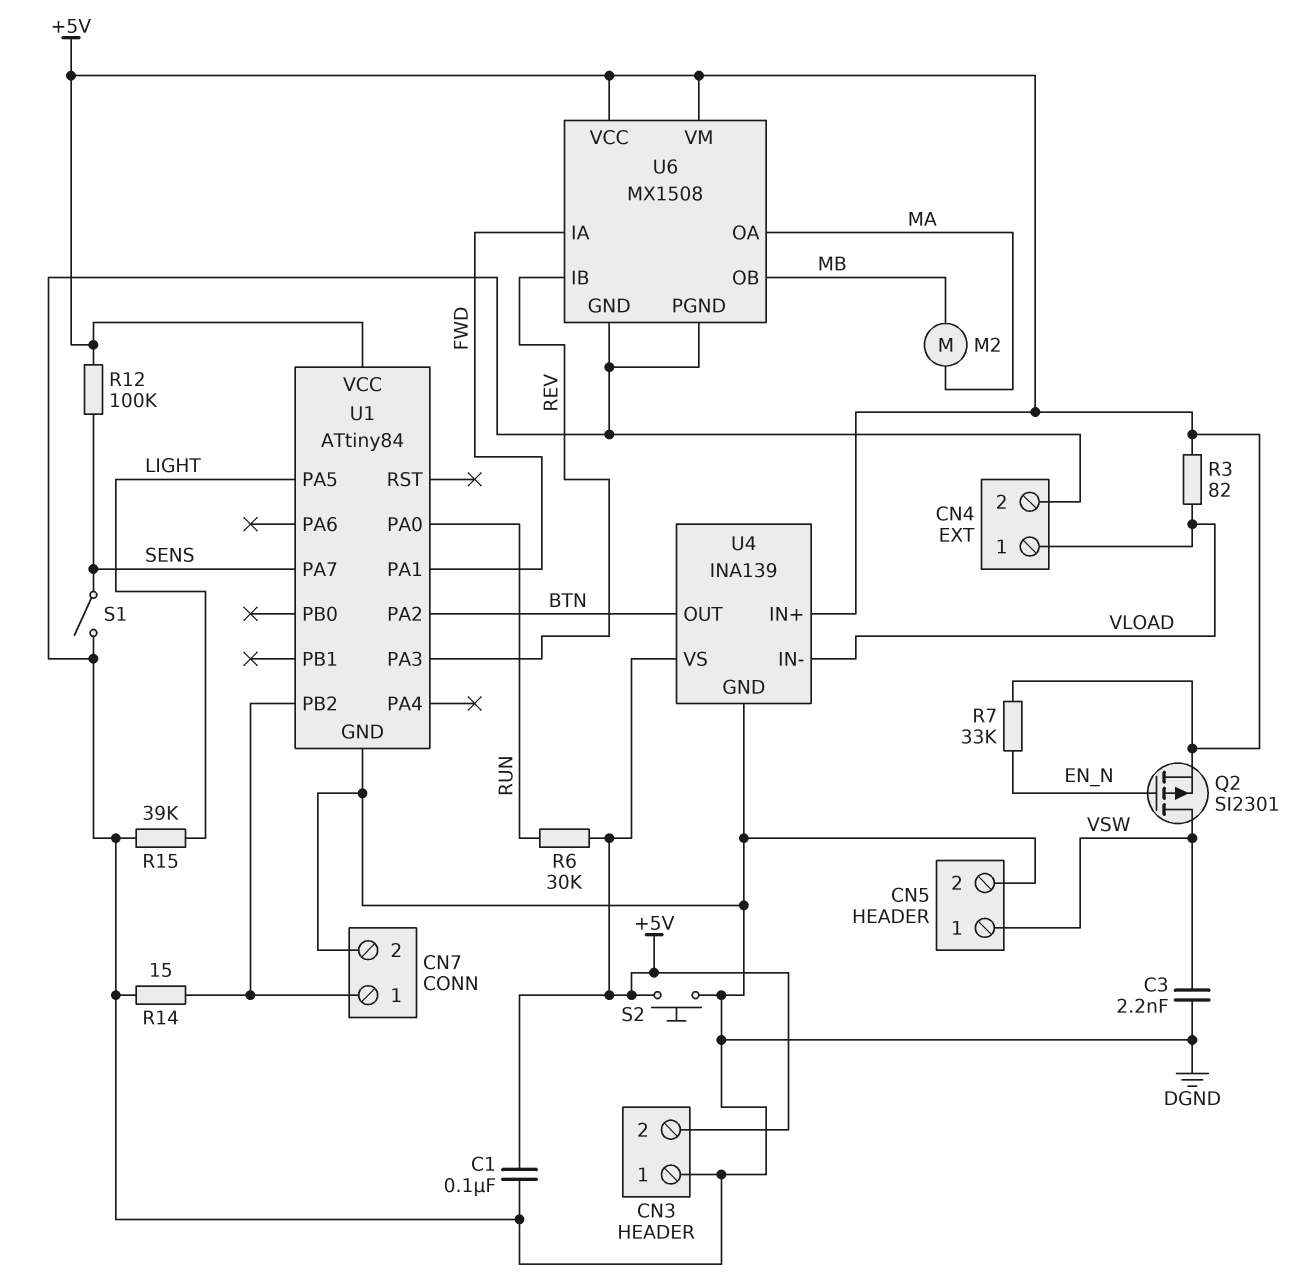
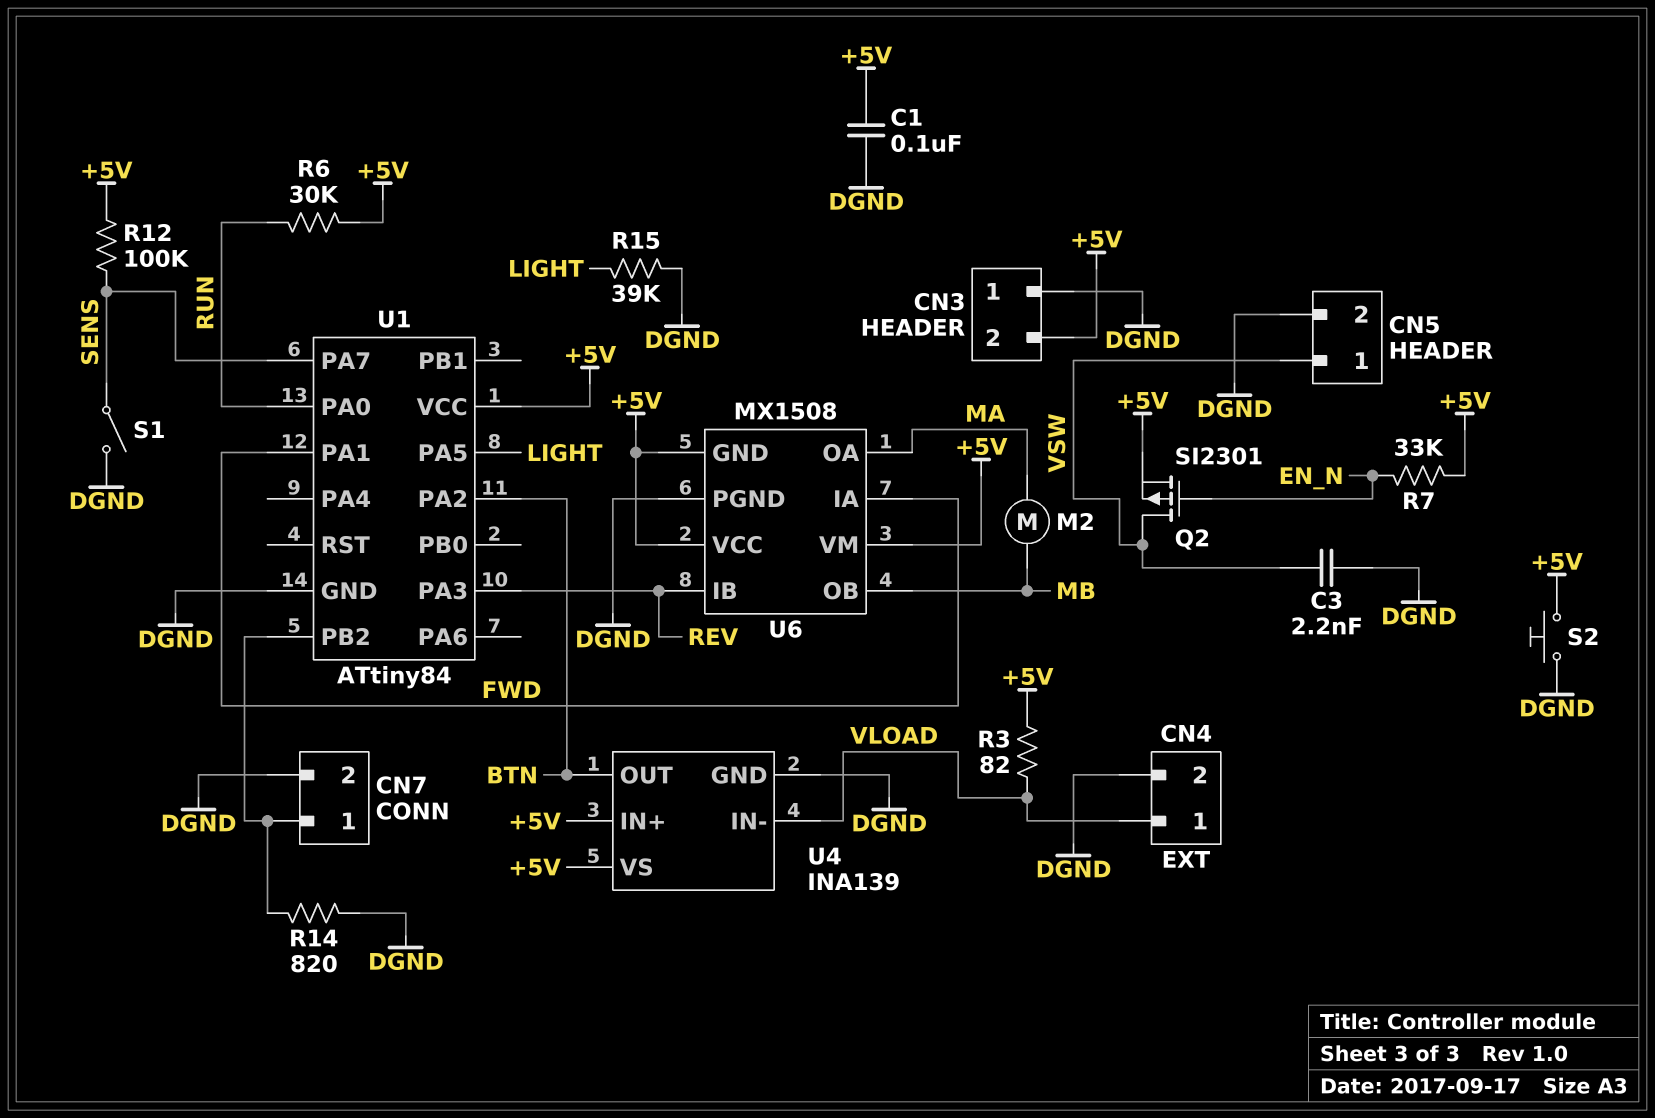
R14: 15 (CN7/1, DGND) -> 820 (CN7/1, DGND)
U6 pin GND: DGND -> +5V

